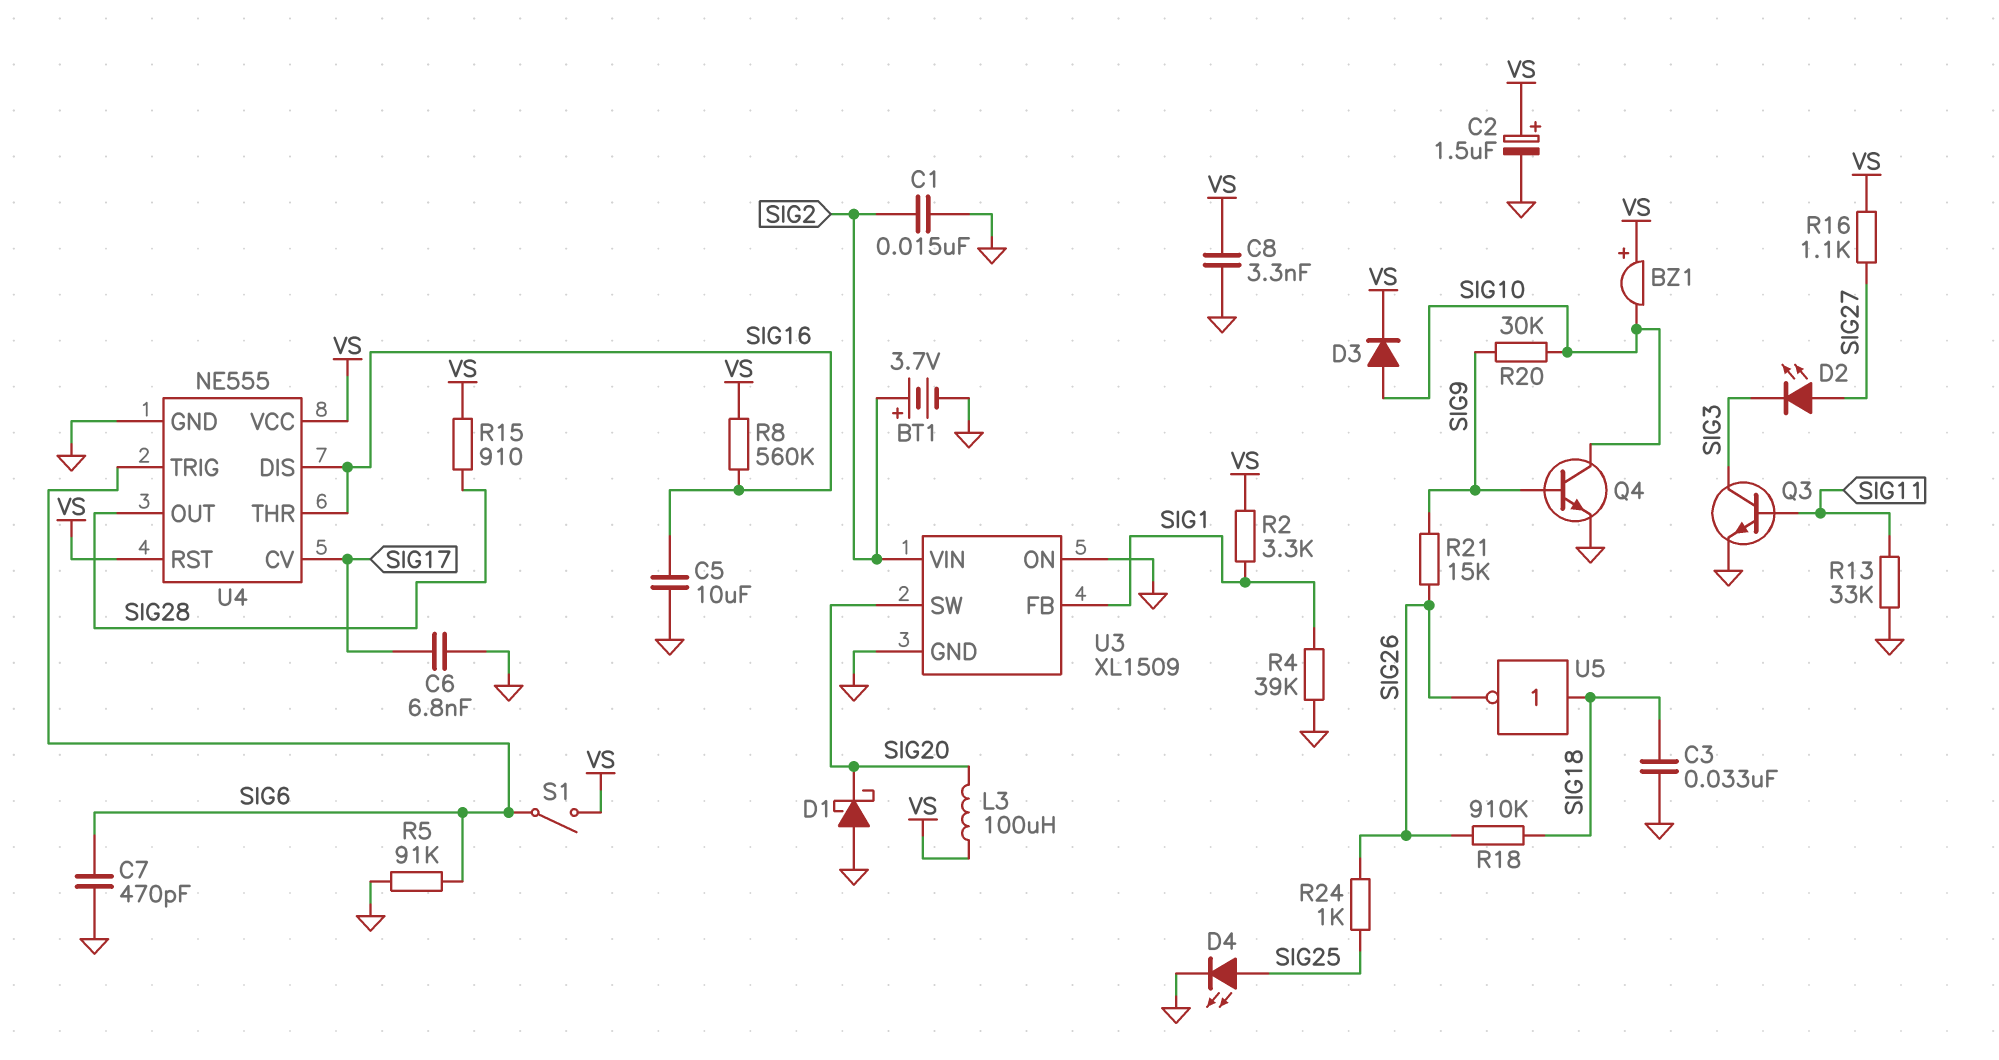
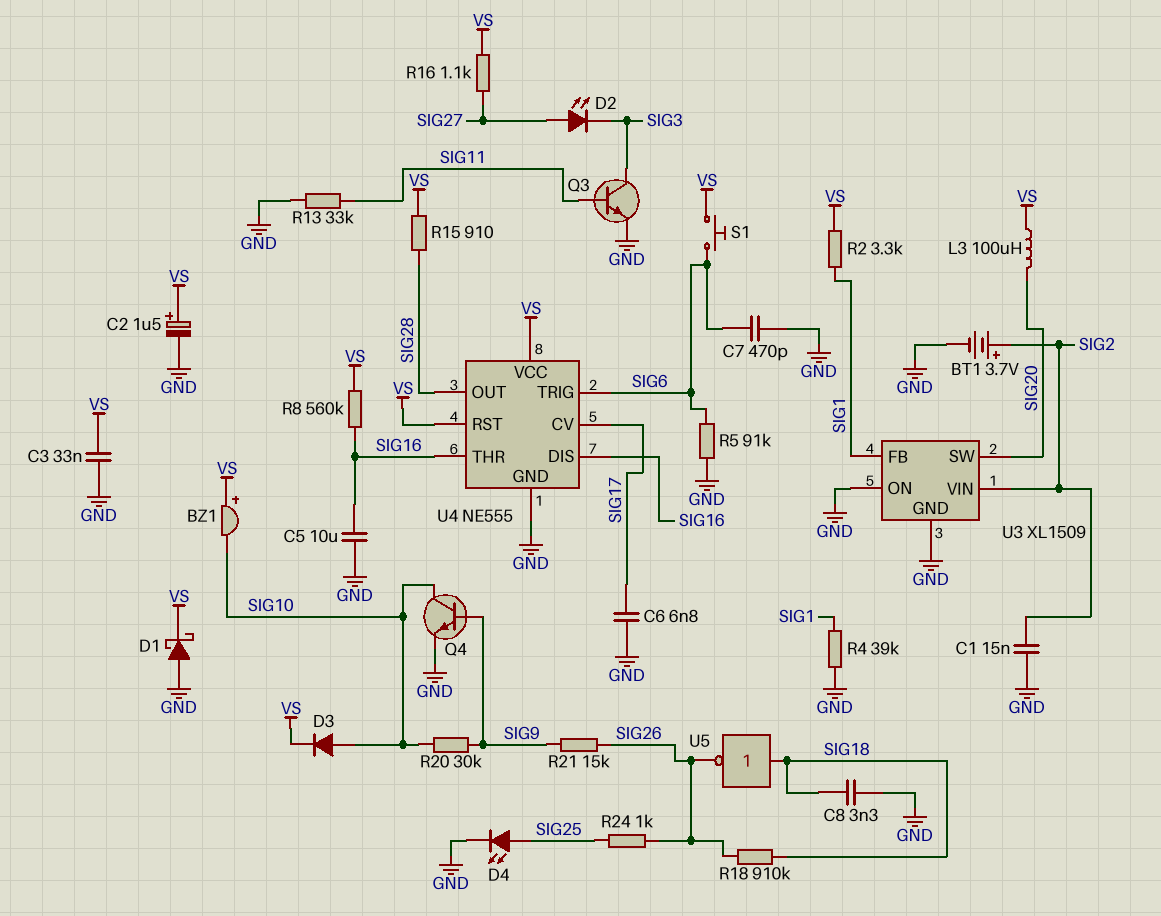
C3: 33nF (GND, SIG18) -> 33nF (GND, VS)
C8: 3.3nF (GND, VS) -> 3.3nF (GND, SIG18)
D1: schottky (A GND, K SIG20) -> schottky (A GND, K VS)
S1: switch (SIG6, VS) -> button (SIG6, VS)

